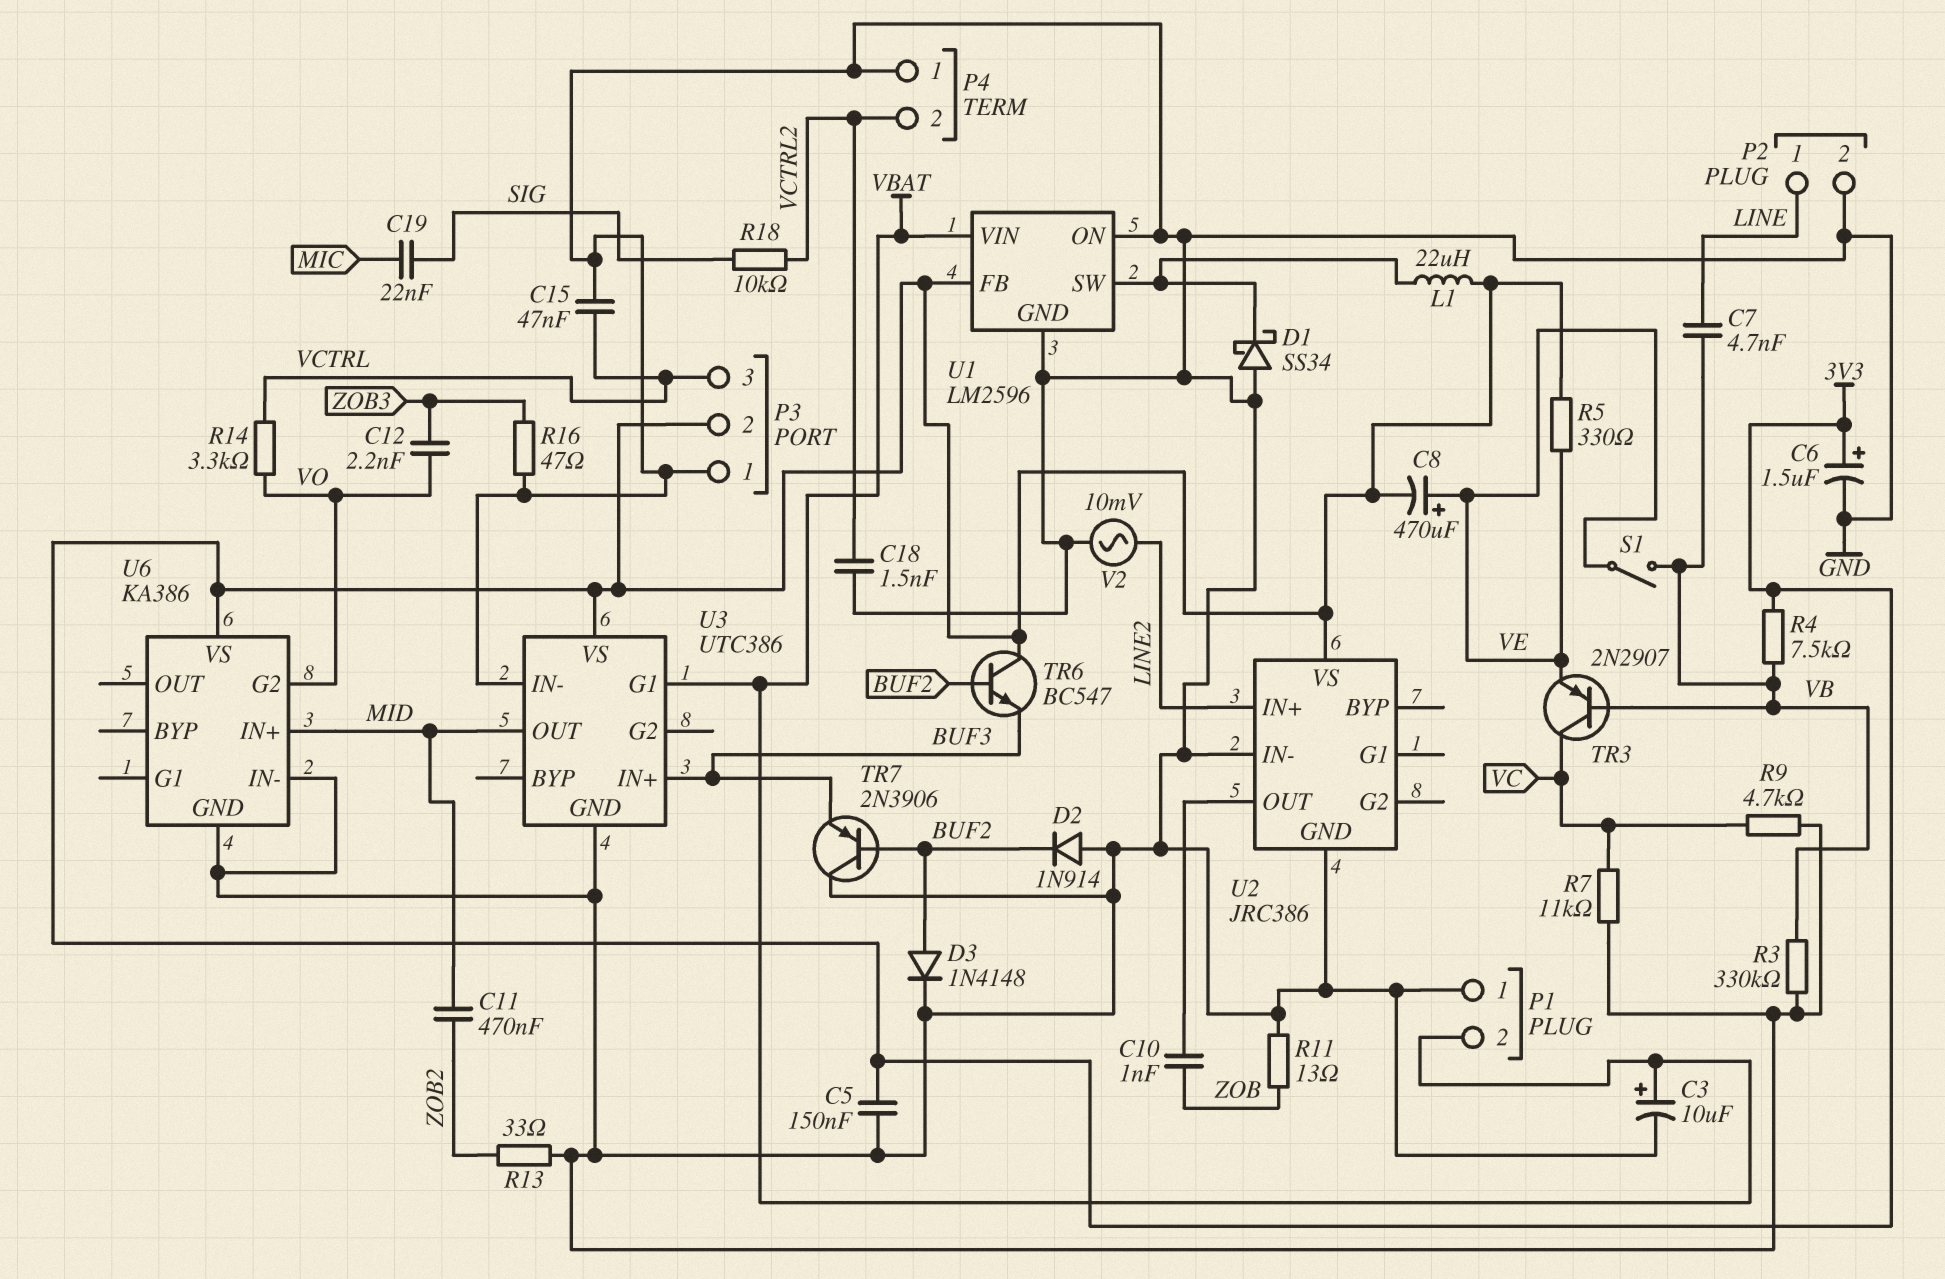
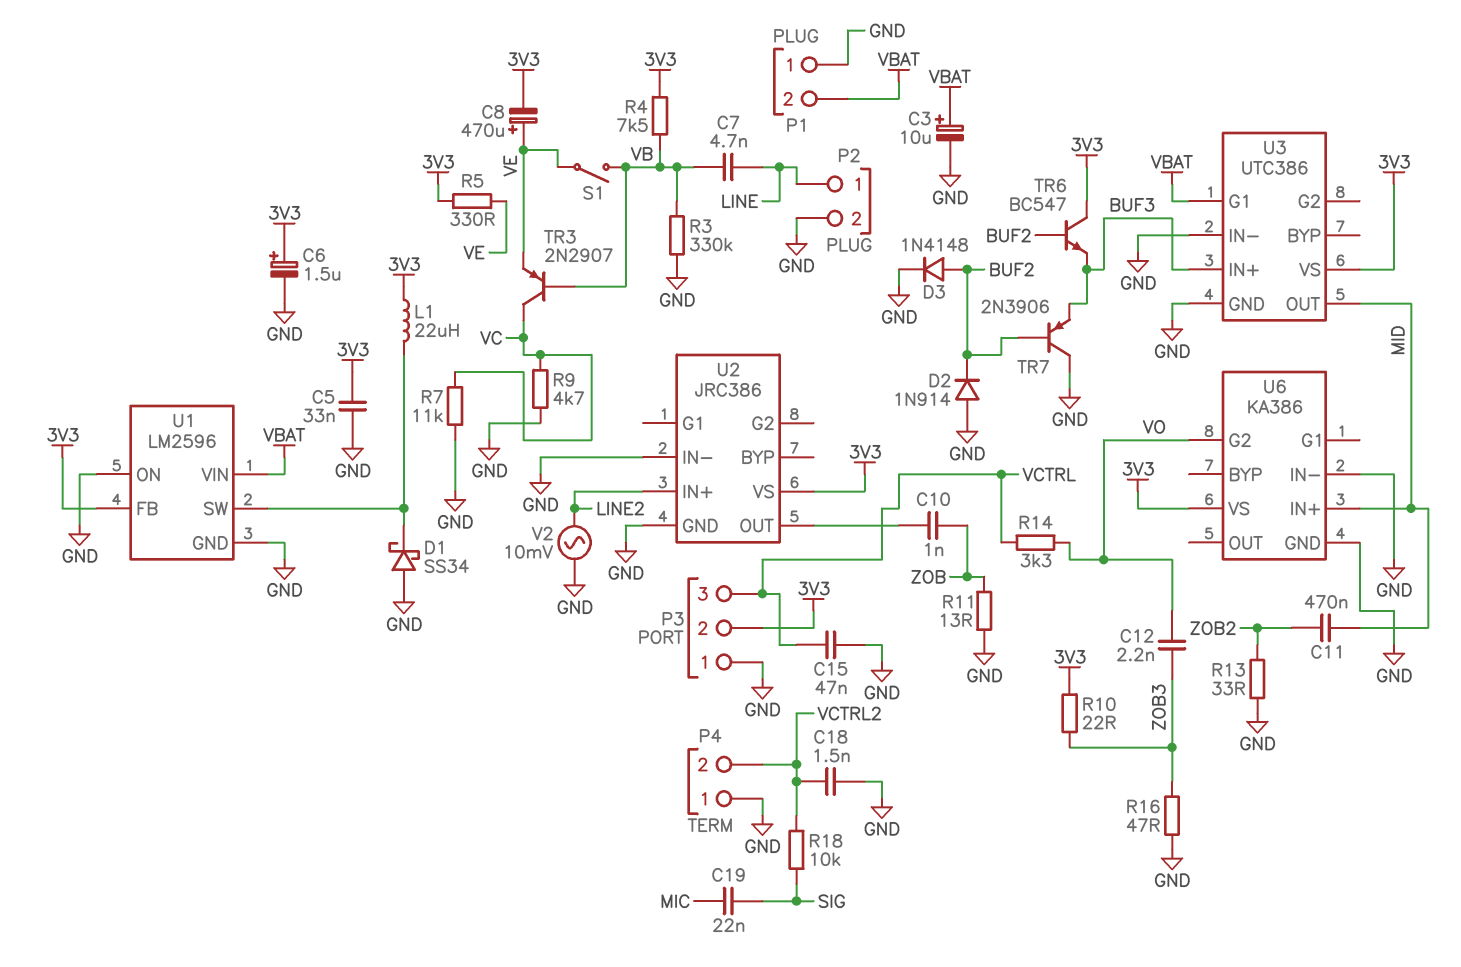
C5: 150nF (3V3, GND) -> 33nF (3V3, GND)
R10: none -> 22 (3V3, ZOB3)

